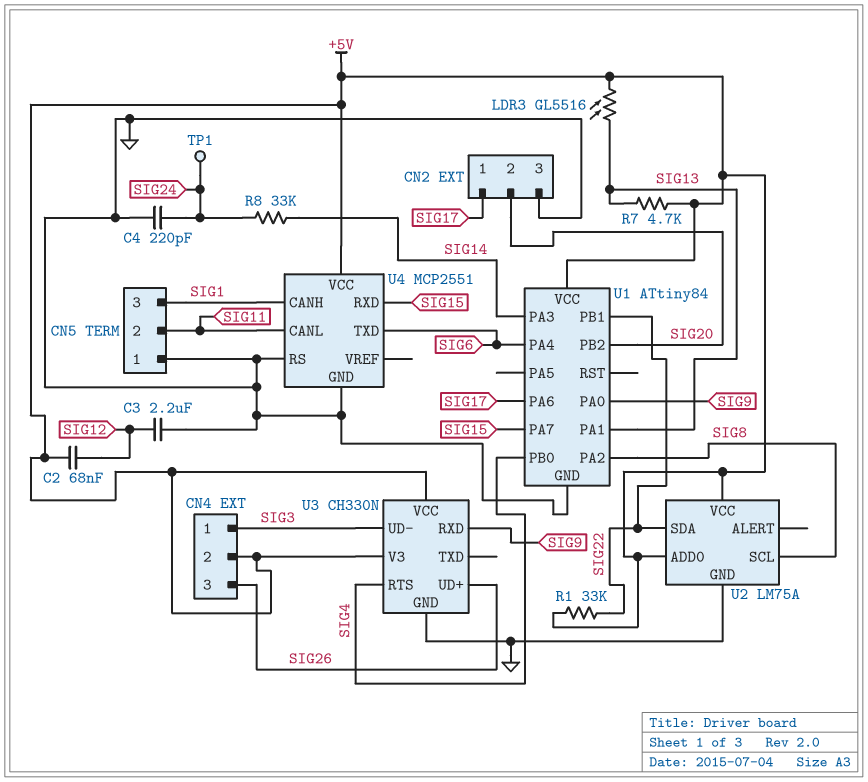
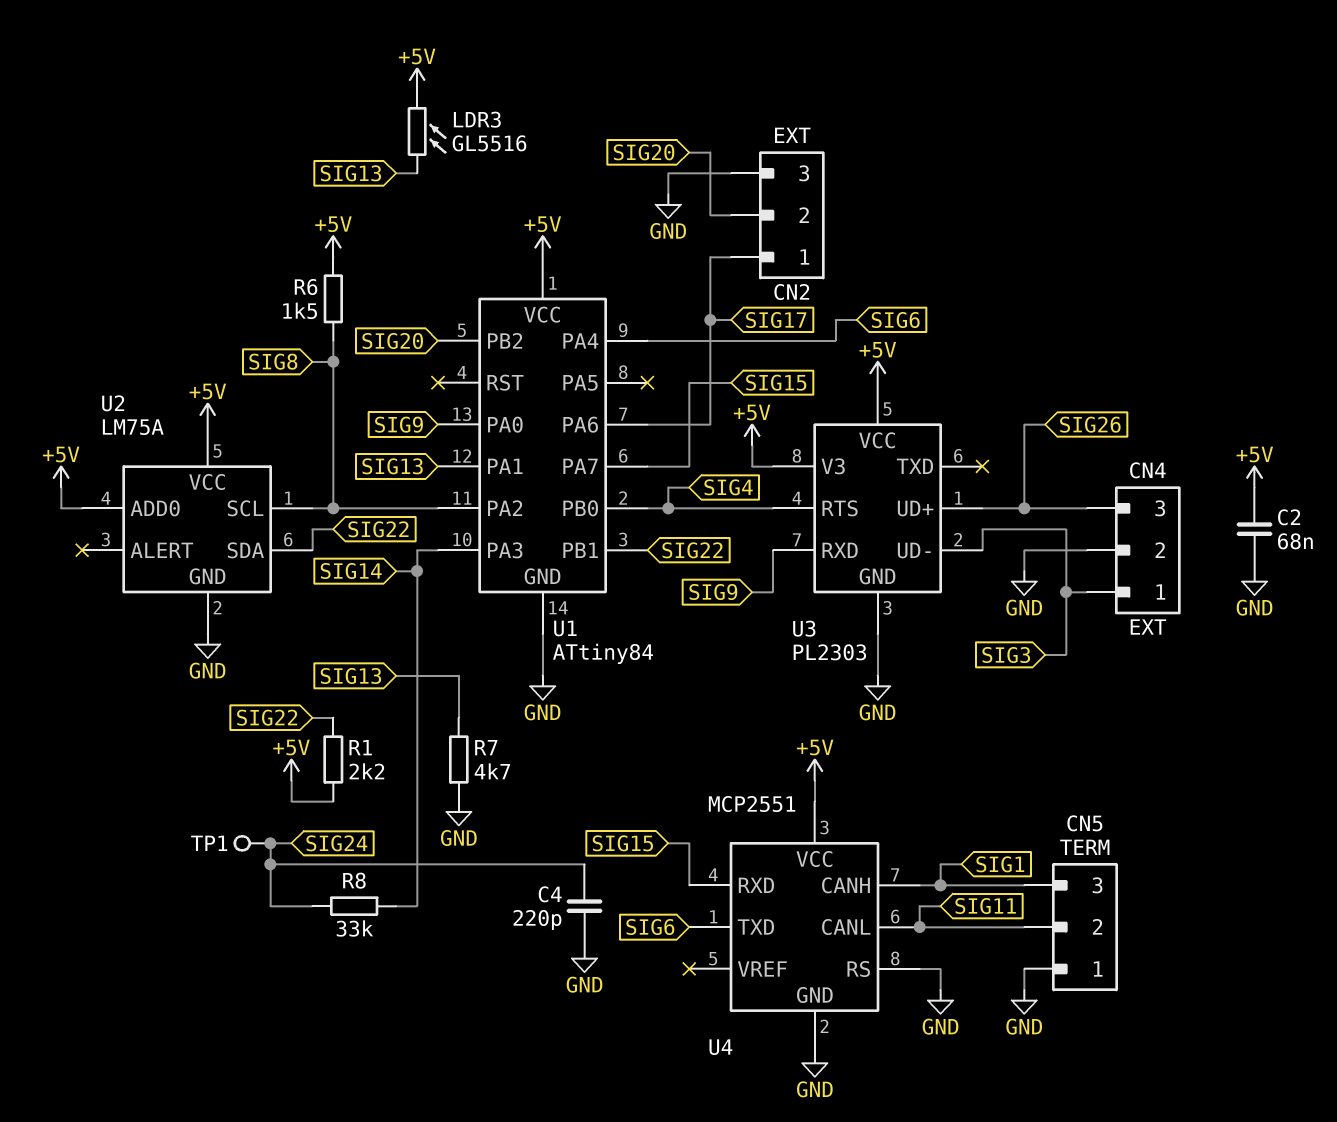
C2: 68nF (+5V, SIG12) -> 68nF (+5V, GND)
C3: 2.2uF (GND, SIG12) -> none
CN4 pin 2: +5V -> GND
R1: 33k (+5V, SIG22) -> 2.2k (+5V, SIG22)
R6: none -> 1.5k (+5V, SIG8)
R7: 4.7k (+5V, SIG13) -> 4.7k (GND, SIG13)
U3: CH330N -> PL2303

